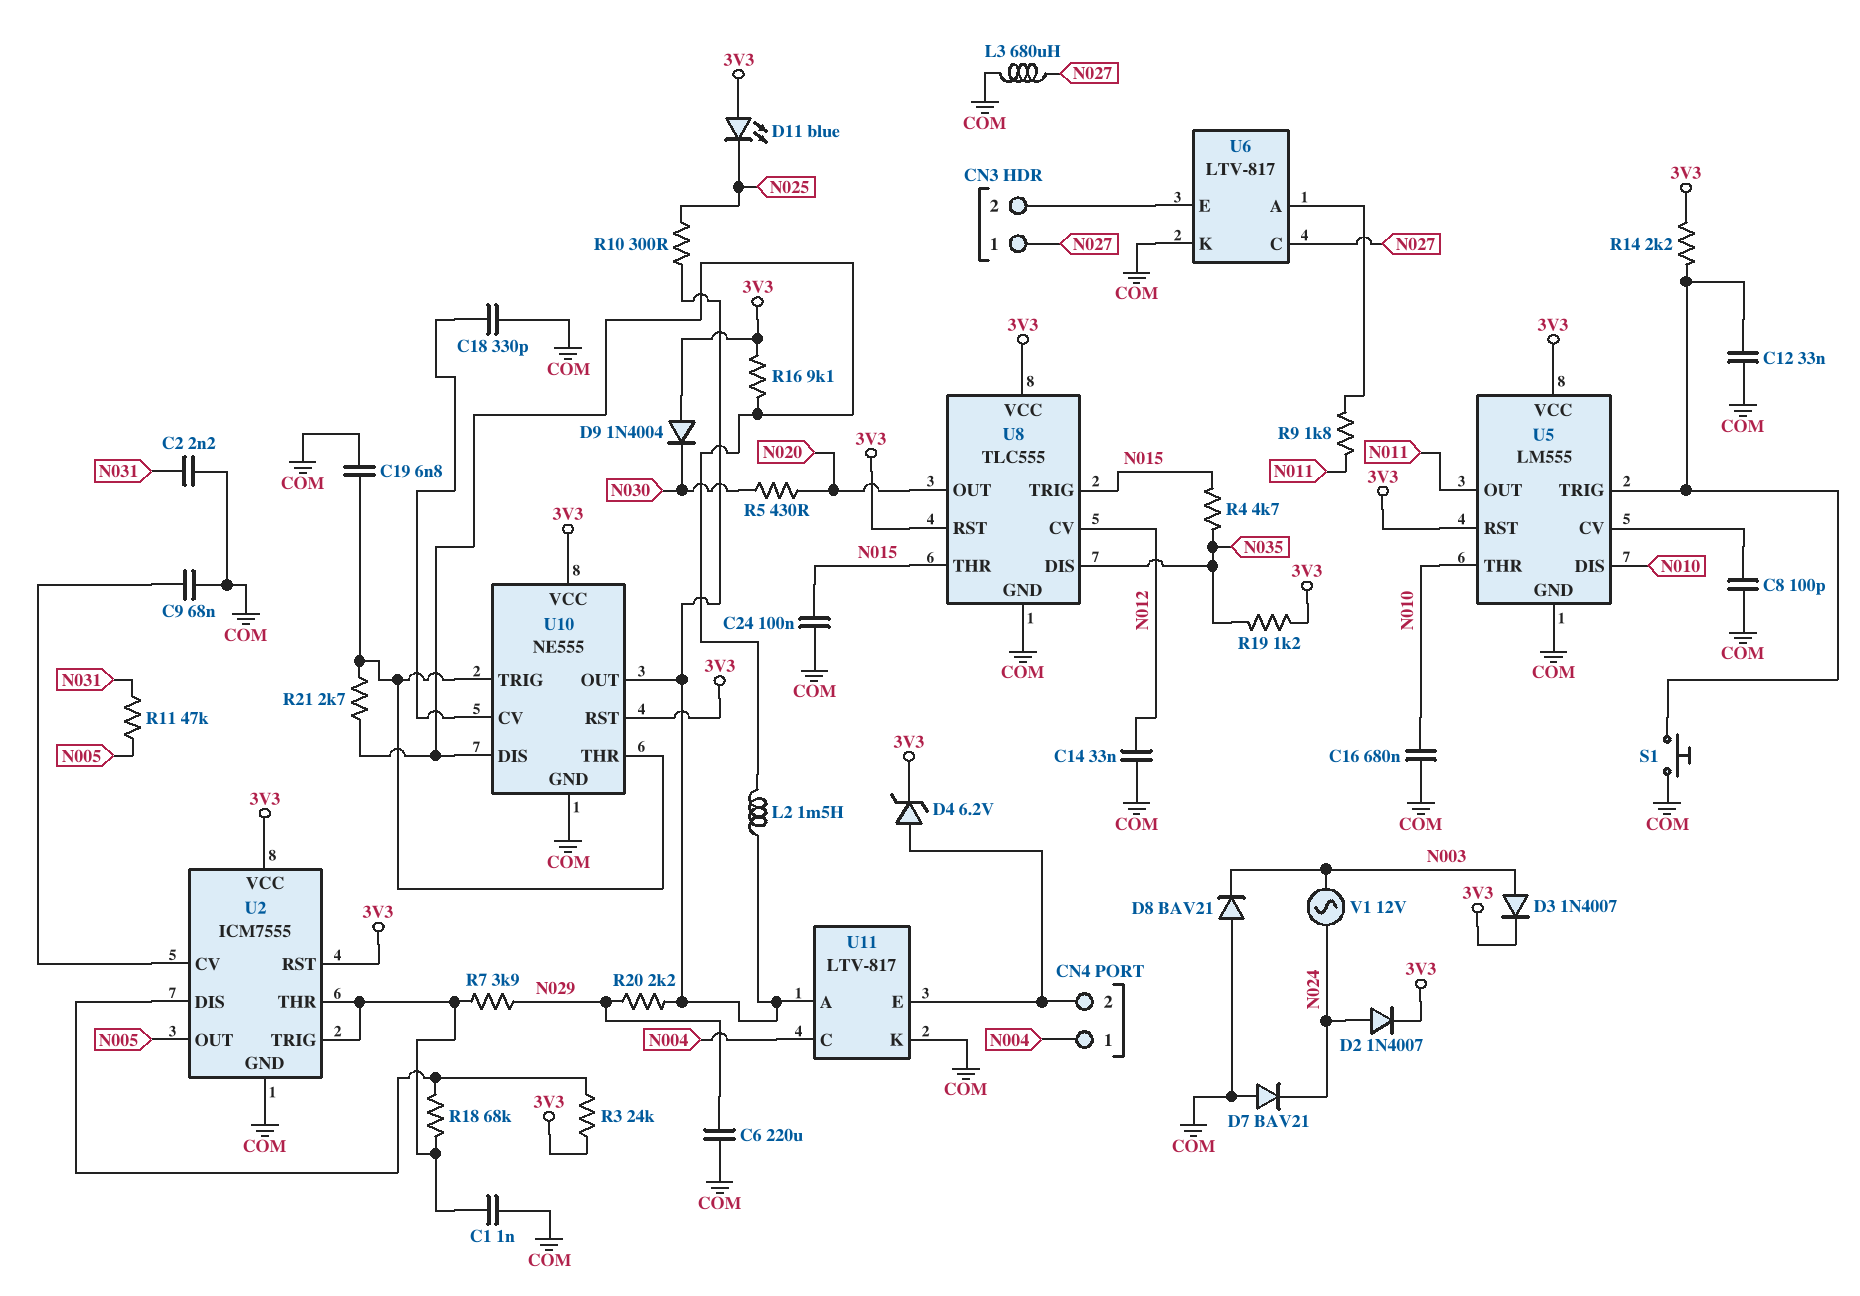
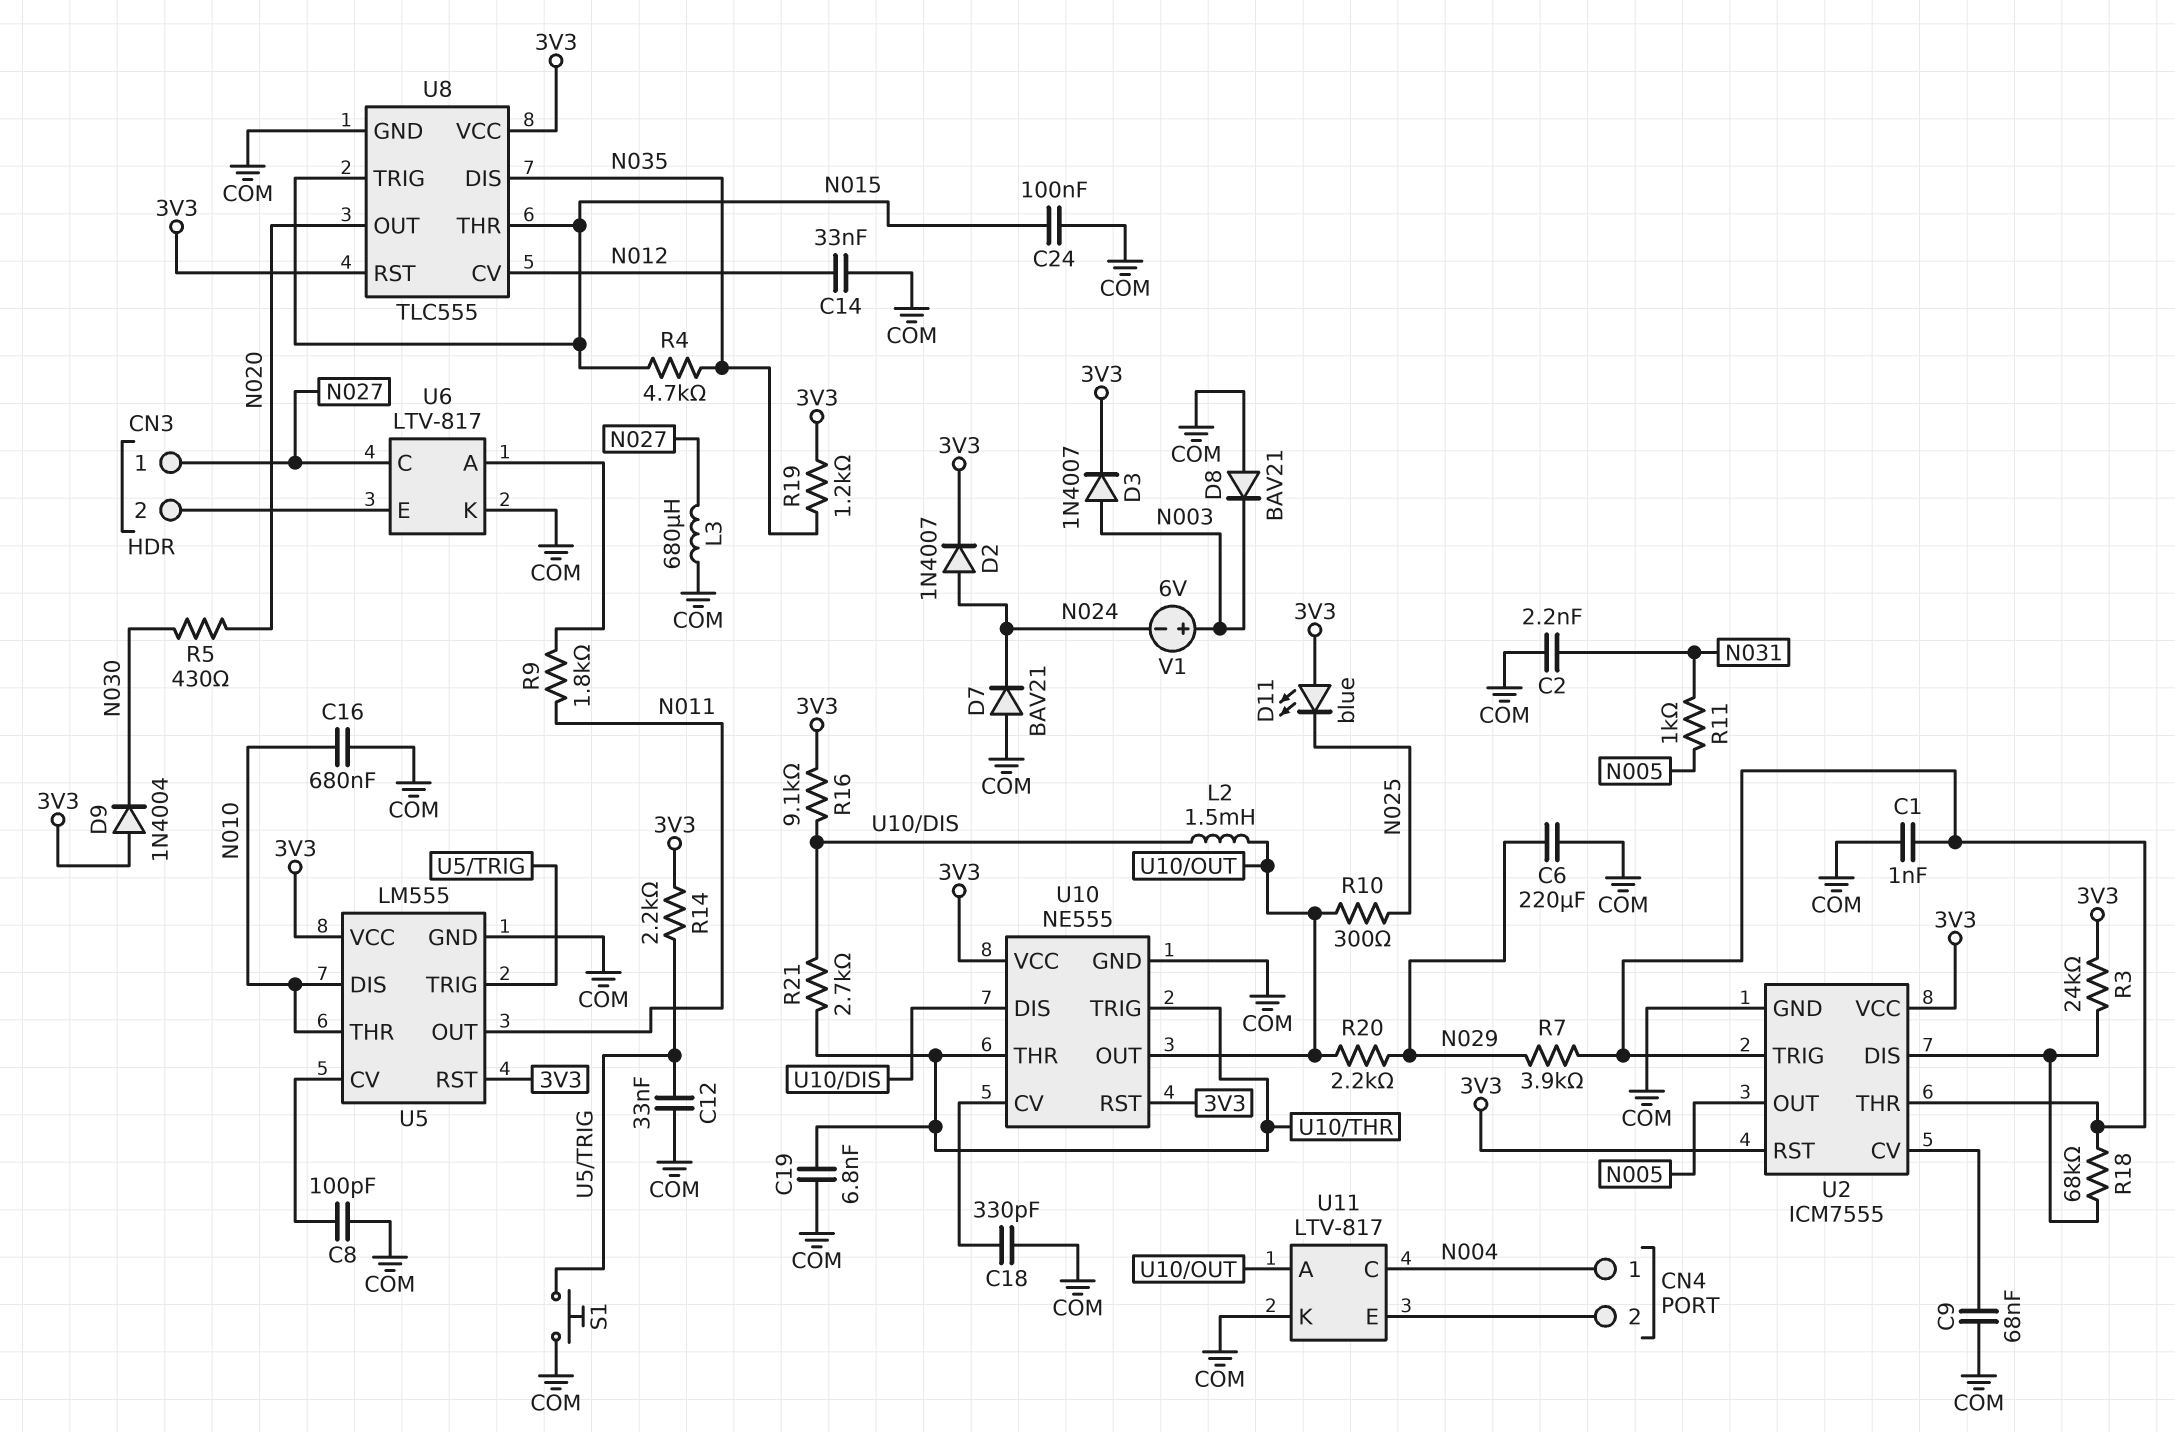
D4: zener 6.2V (A CN4/2, K 3V3) -> none
R11: 47k (N005, N031) -> 1k (N005, N031)
V1: AC 12V (N003, N024) -> 6V (plus N003, minus N024)

